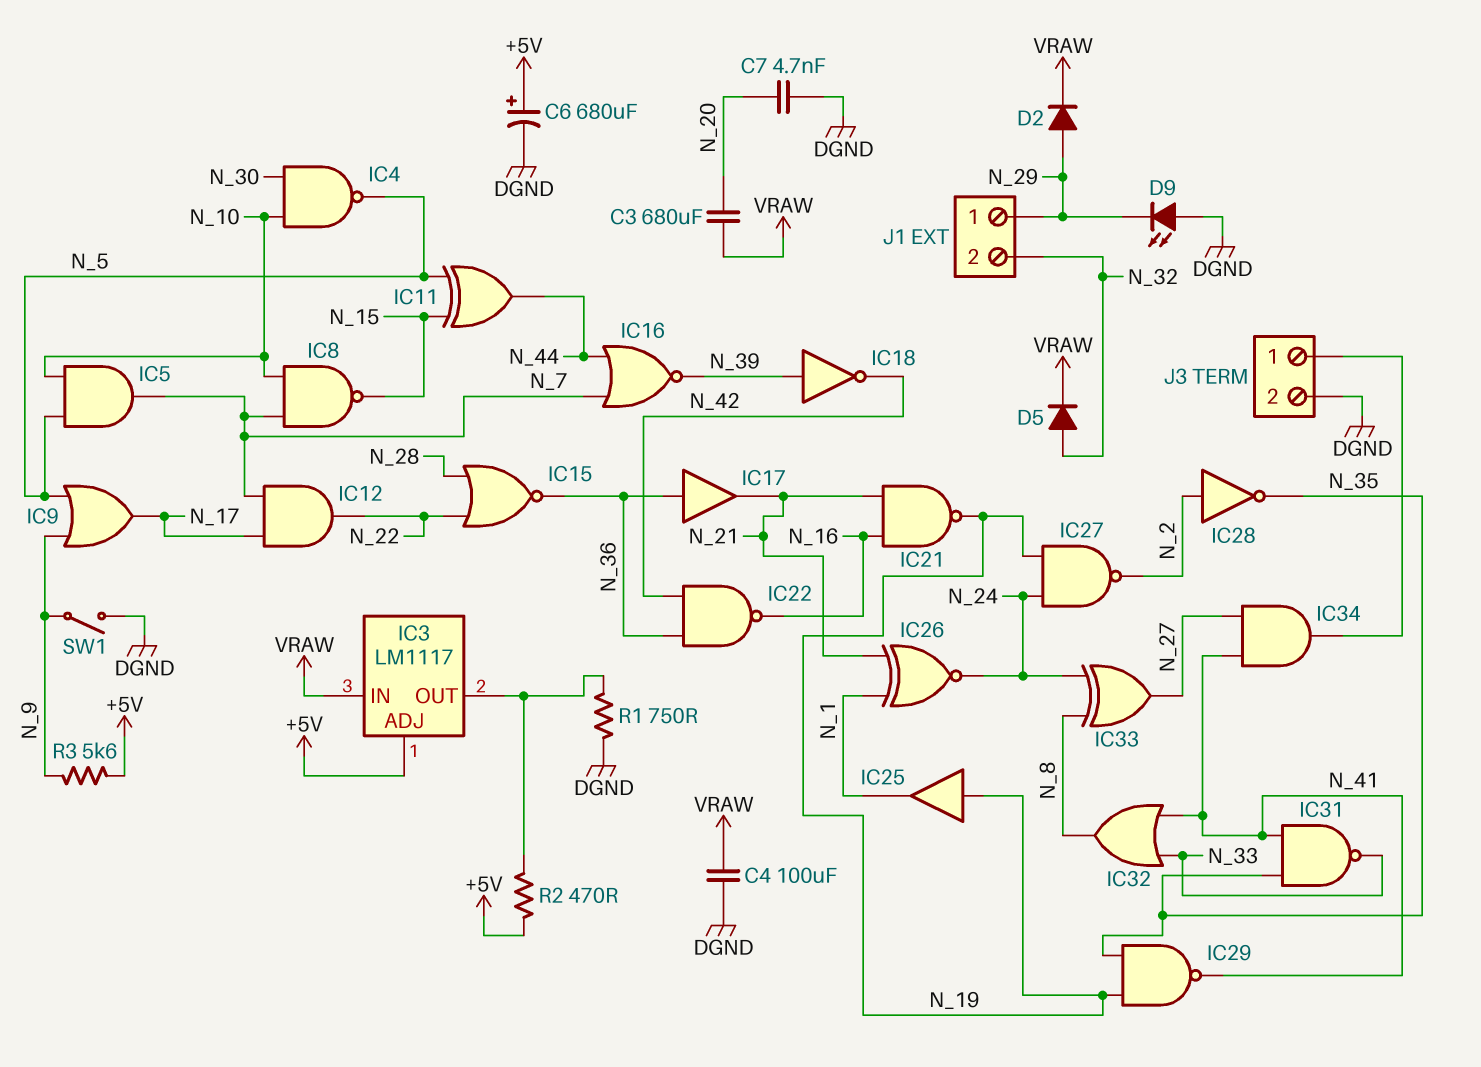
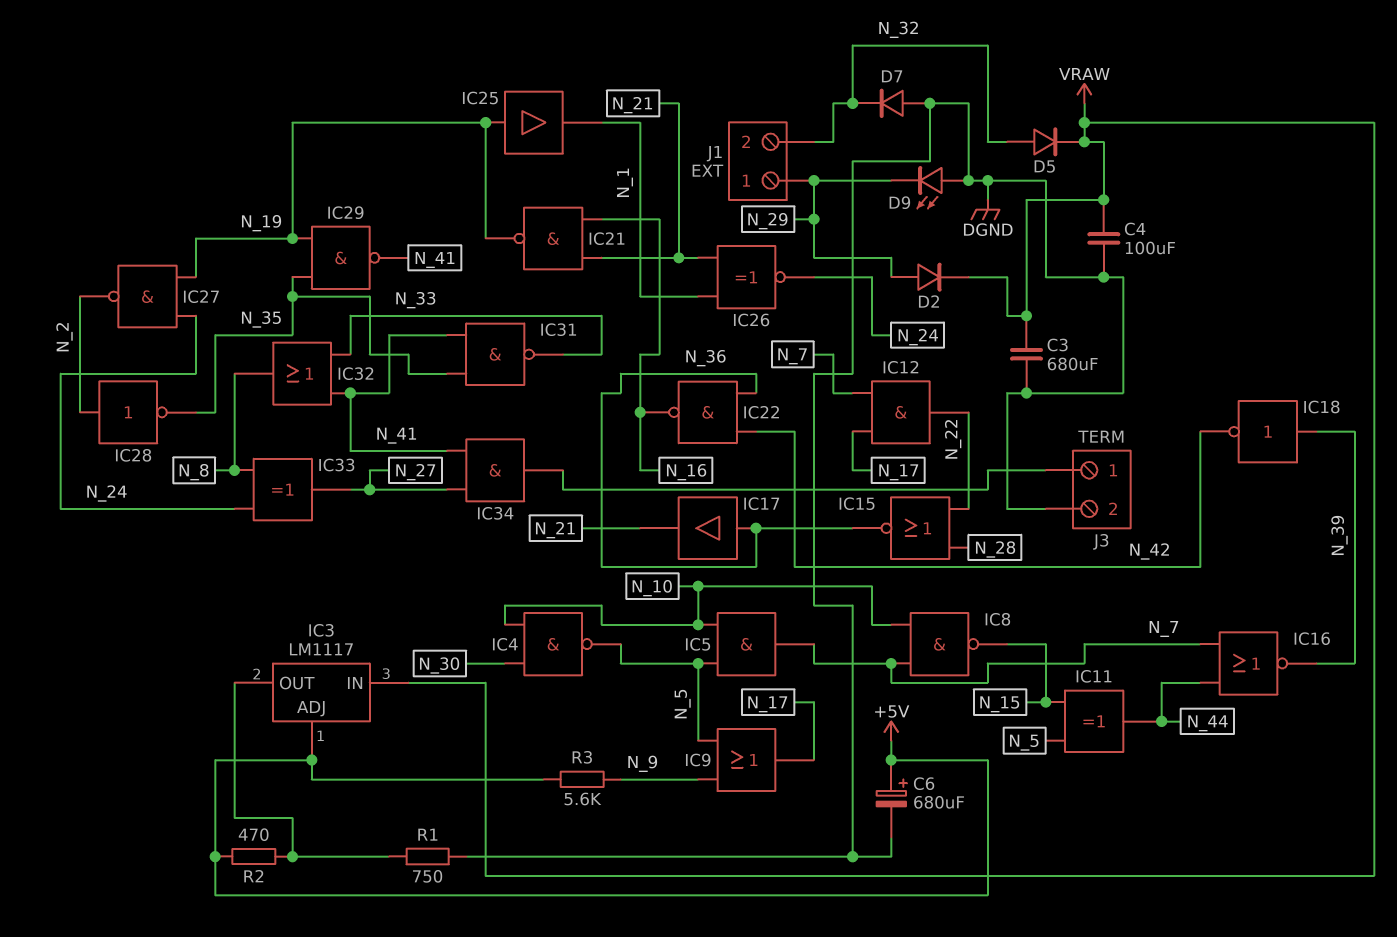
C3: 680uF (N_20, VRAW) -> 680uF (DGND, VRAW)
C7: 4.7nF (DGND, N_20) -> none
D7: none -> diode (A DGND, K N_32)
SW1: switch (DGND, N_9) -> none

